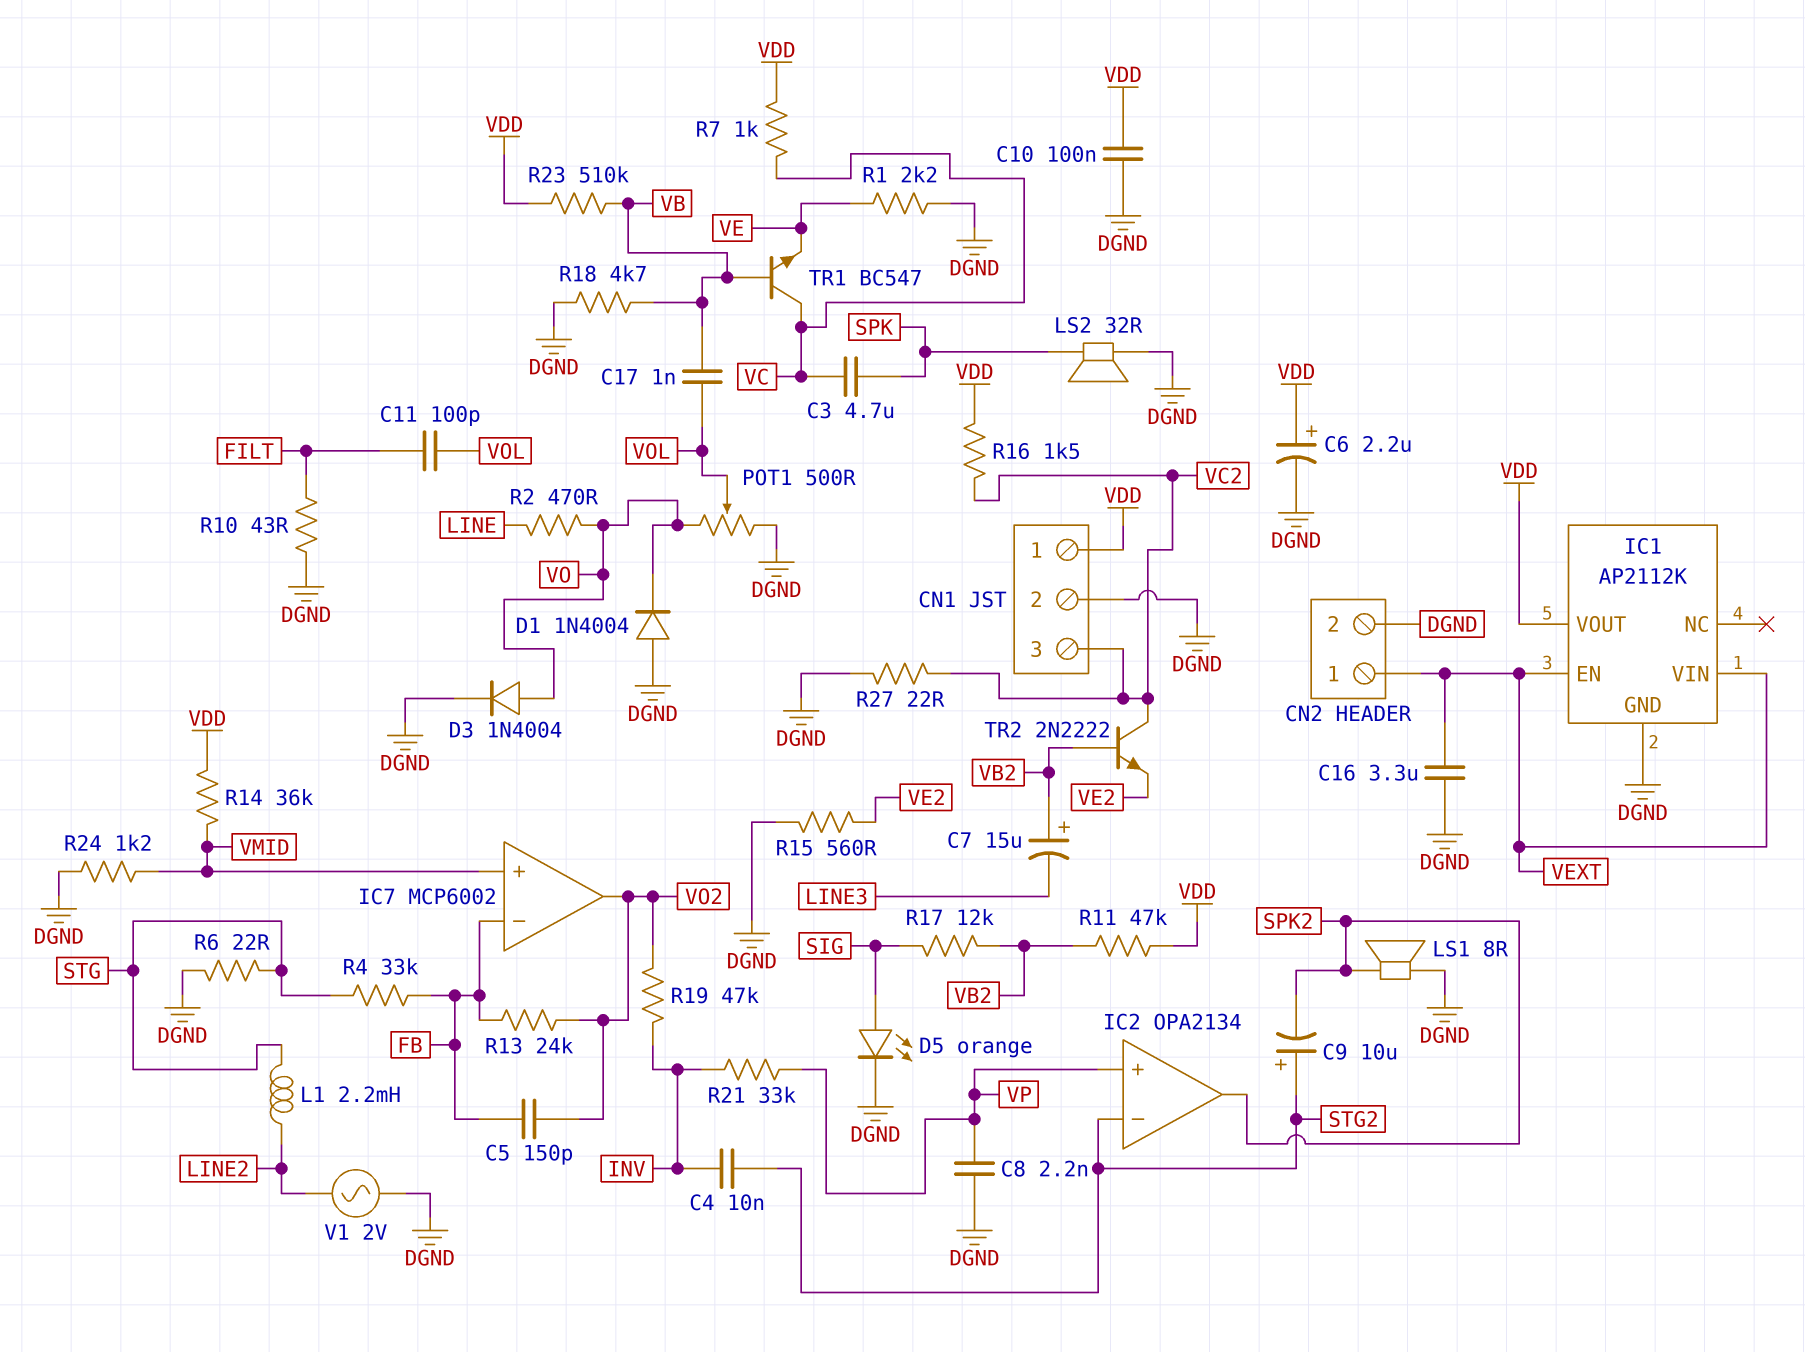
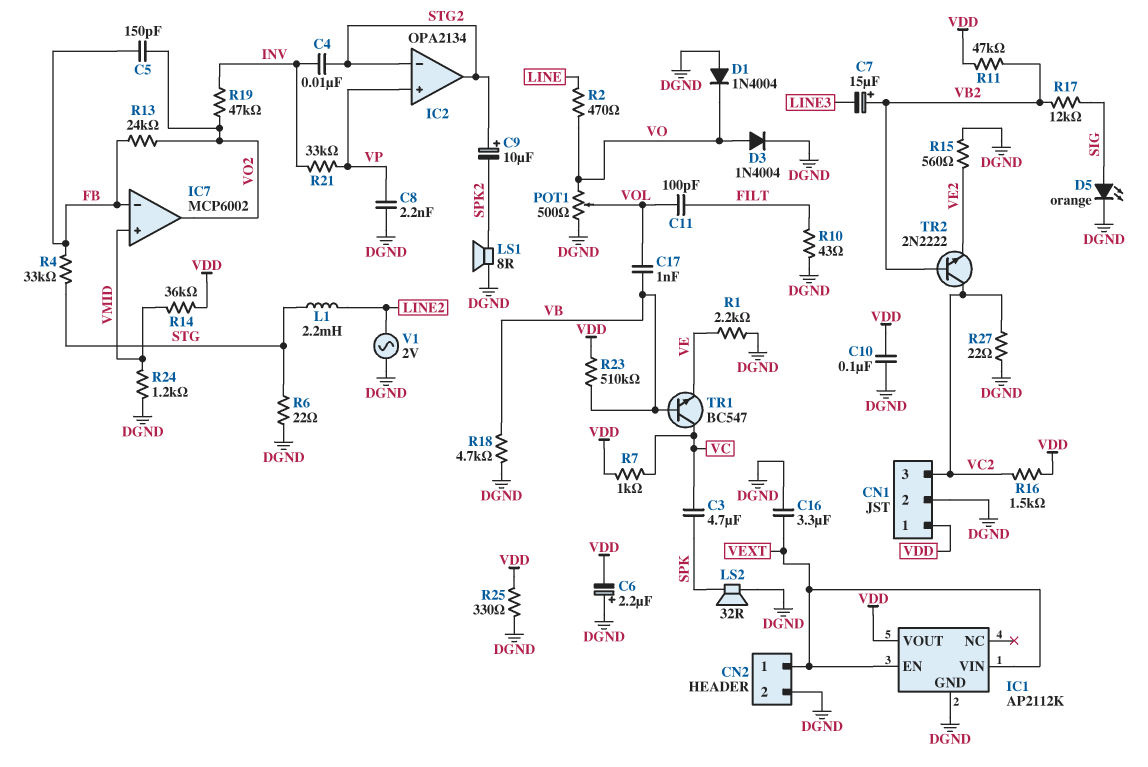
C6: 2.2uF (plus VDD, minus DGND) -> 2.2uF (plus DGND, minus VDD)
IC2 pin out: SPK2 -> STG2
R25: none -> 330 (DGND, VDD)

